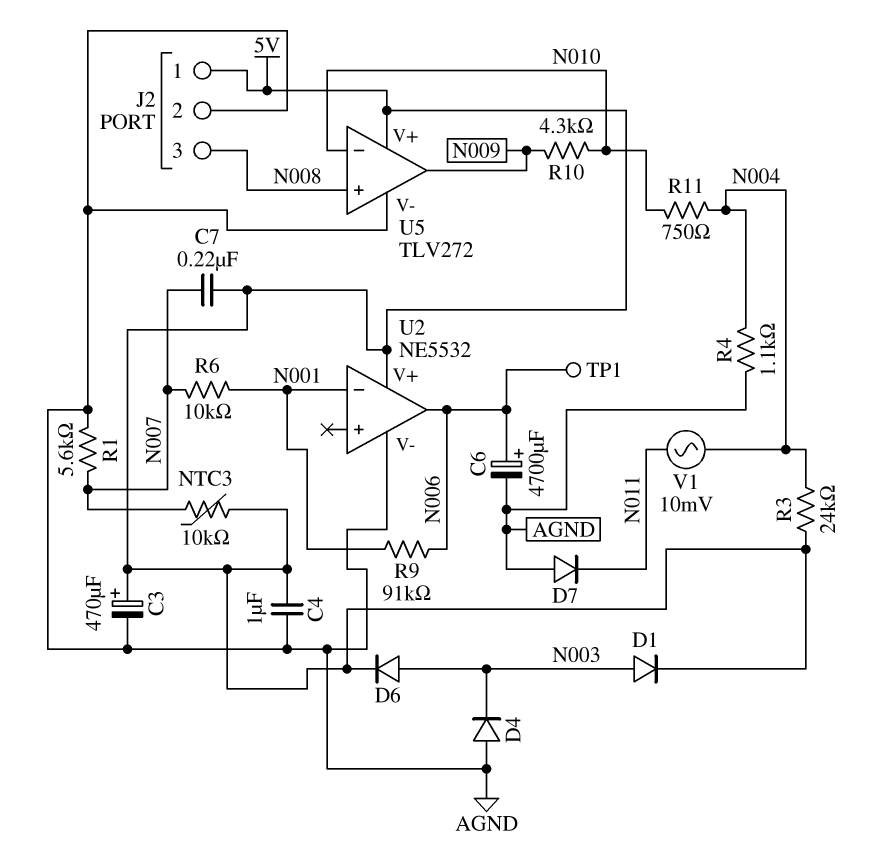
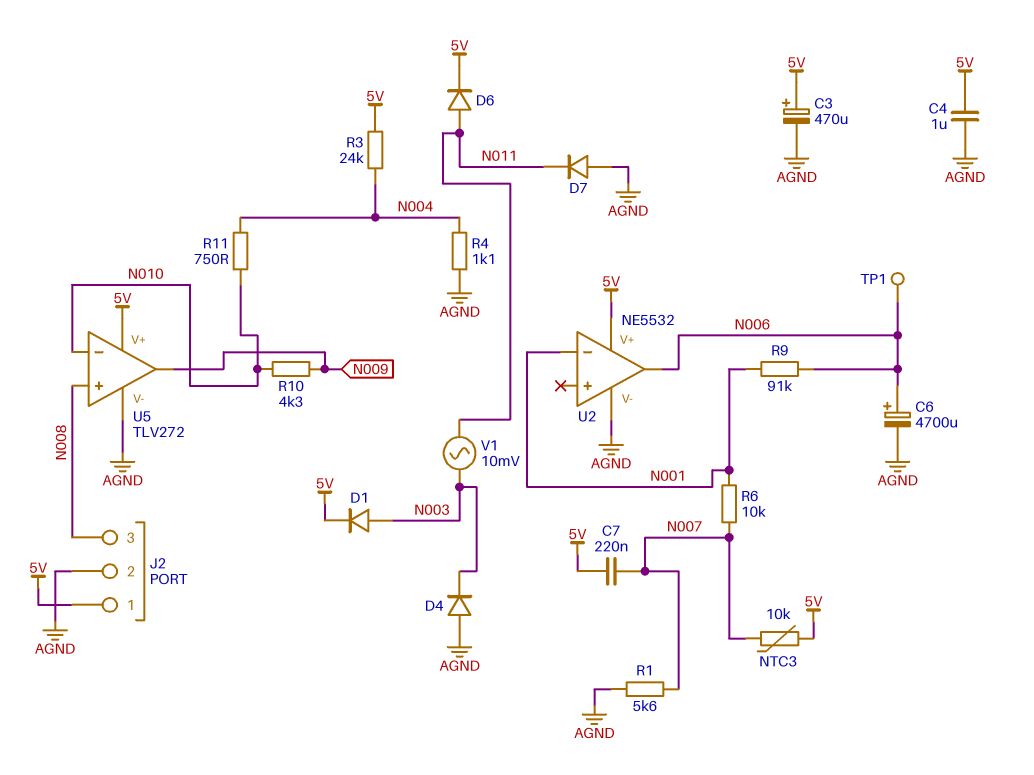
D6: diode (A N003, K 5V) -> diode (A N011, K 5V)
V1: AC 10mV (N004, N011) -> AC 10mV (N003, N011)

